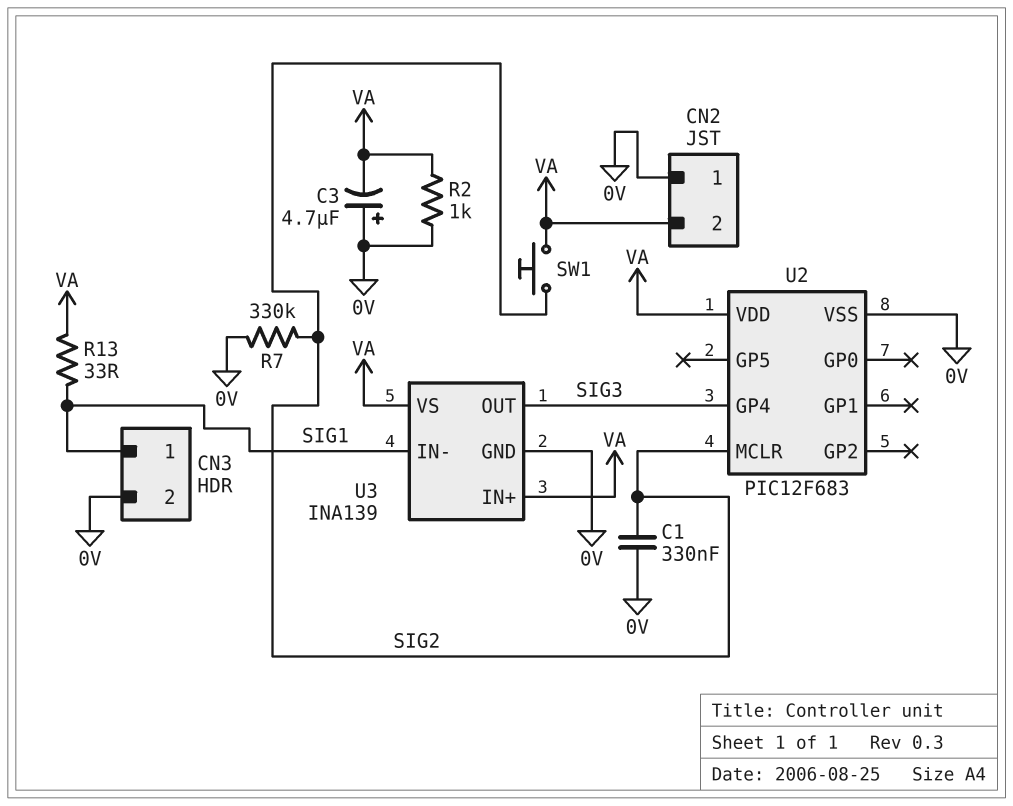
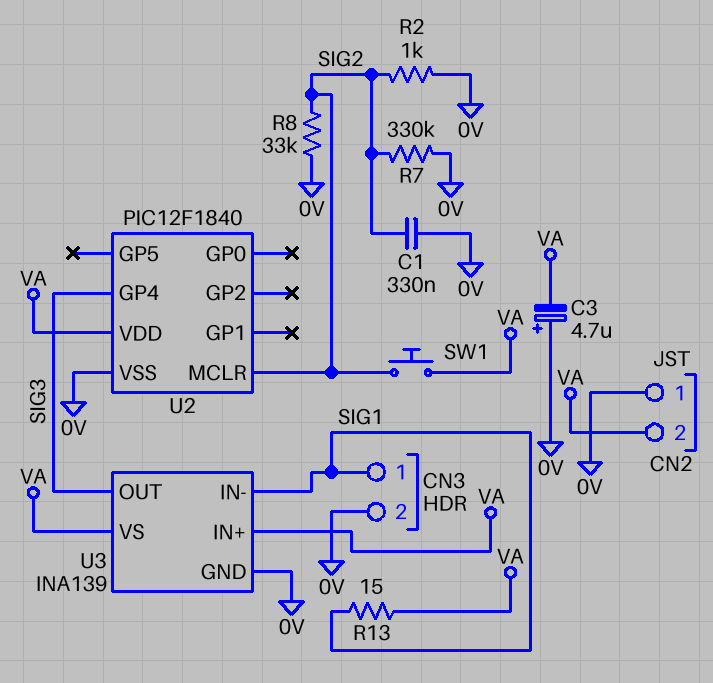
R2: 1k (0V, VA) -> 1k (0V, SIG2)
R8: none -> 33k (0V, SIG2)
R13: 33 (SIG1, VA) -> 15 (SIG1, VA)
U2: PIC12F683 -> PIC12F1840

